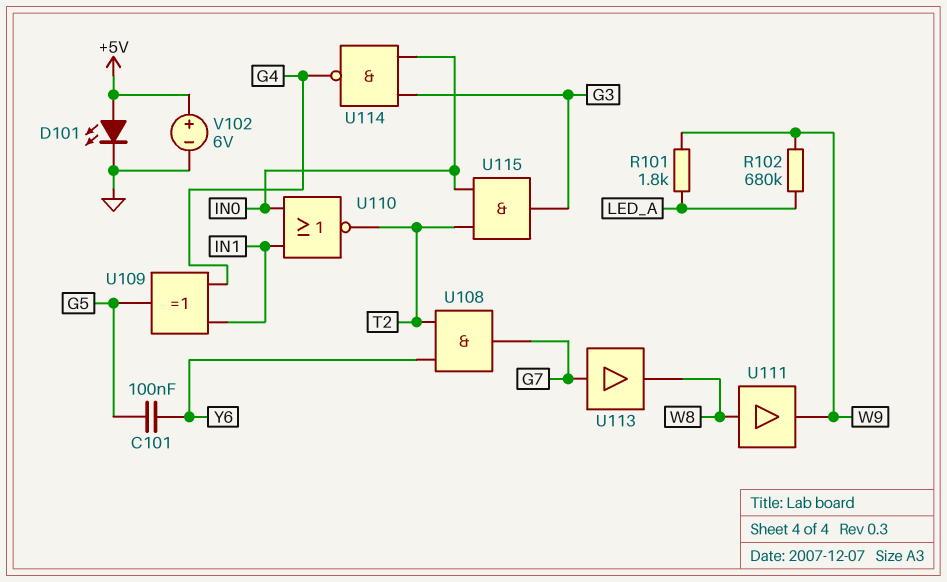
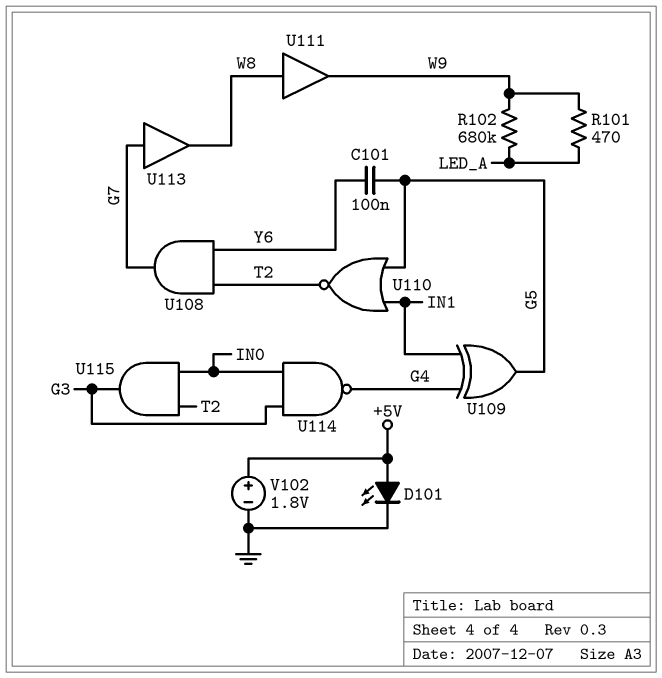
R101: 1.8k (LED_A, W9) -> 470 (LED_A, W9)
U110: NOR (in IN0, in IN1, out T2) -> NOR (in G5, in IN1, out T2)
V102: 6V (plus +5V, minus GND) -> 1.8V (plus +5V, minus GND)

